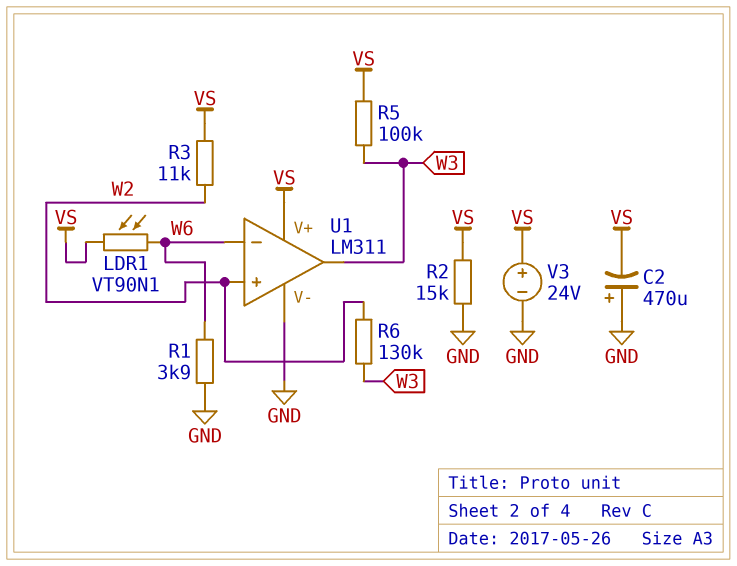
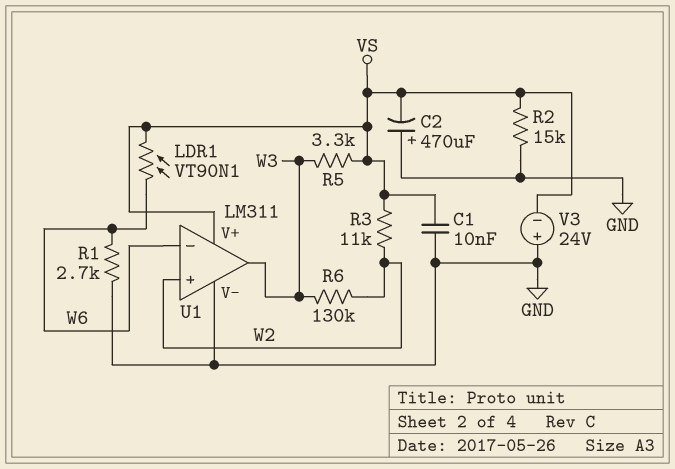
C1: none -> 10nF (GND, VS)
R1: 3.9k (GND, W6) -> 2.7k (GND, W6)
R5: 100k (VS, W3) -> 3.3k (VS, W3)
V3: 24V (plus VS, minus GND) -> 24V (plus GND, minus VS)

